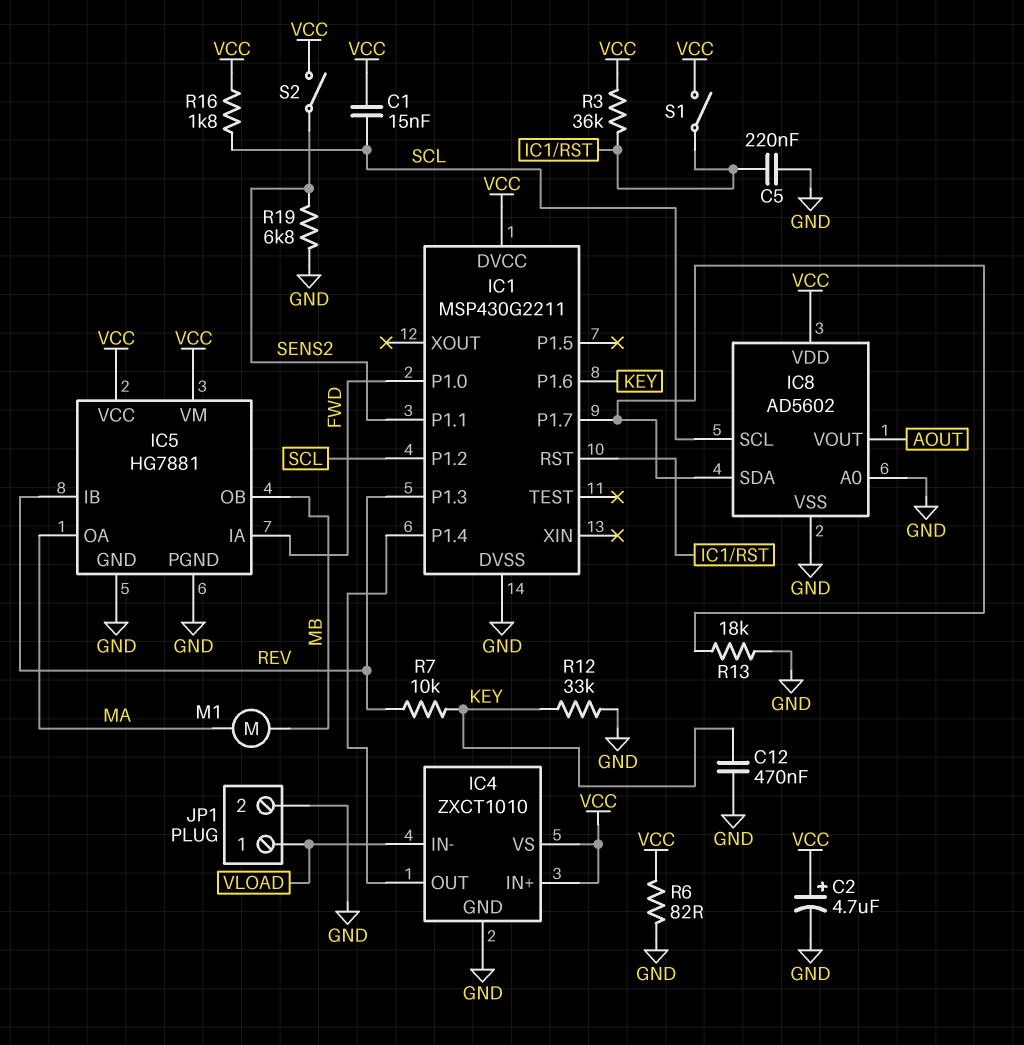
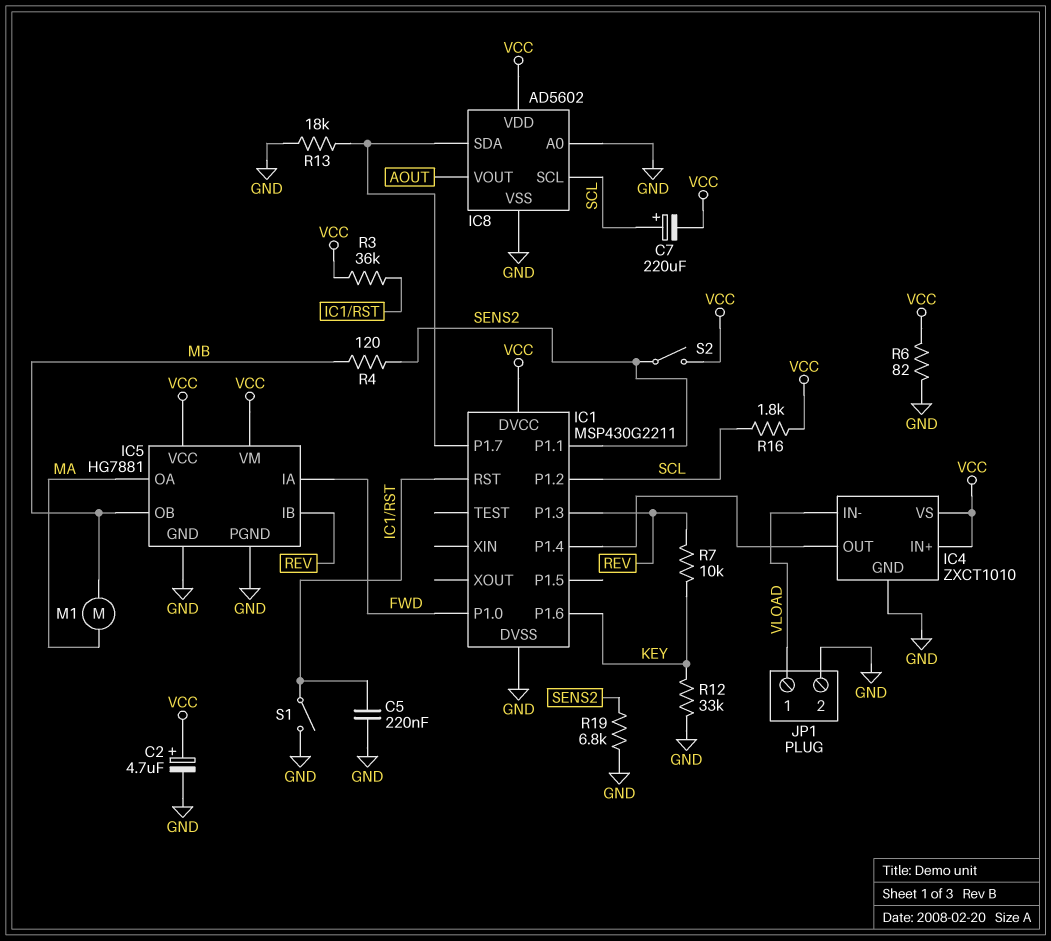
C1: 15nF (SCL, VCC) -> none
C7: none -> 220uF (plus SCL, minus VCC)
C12: 470nF (GND, KEY) -> none
R4: none -> 120 (MB, SENS2)
S1: switch (IC1/RST, VCC) -> switch (GND, IC1/RST)

